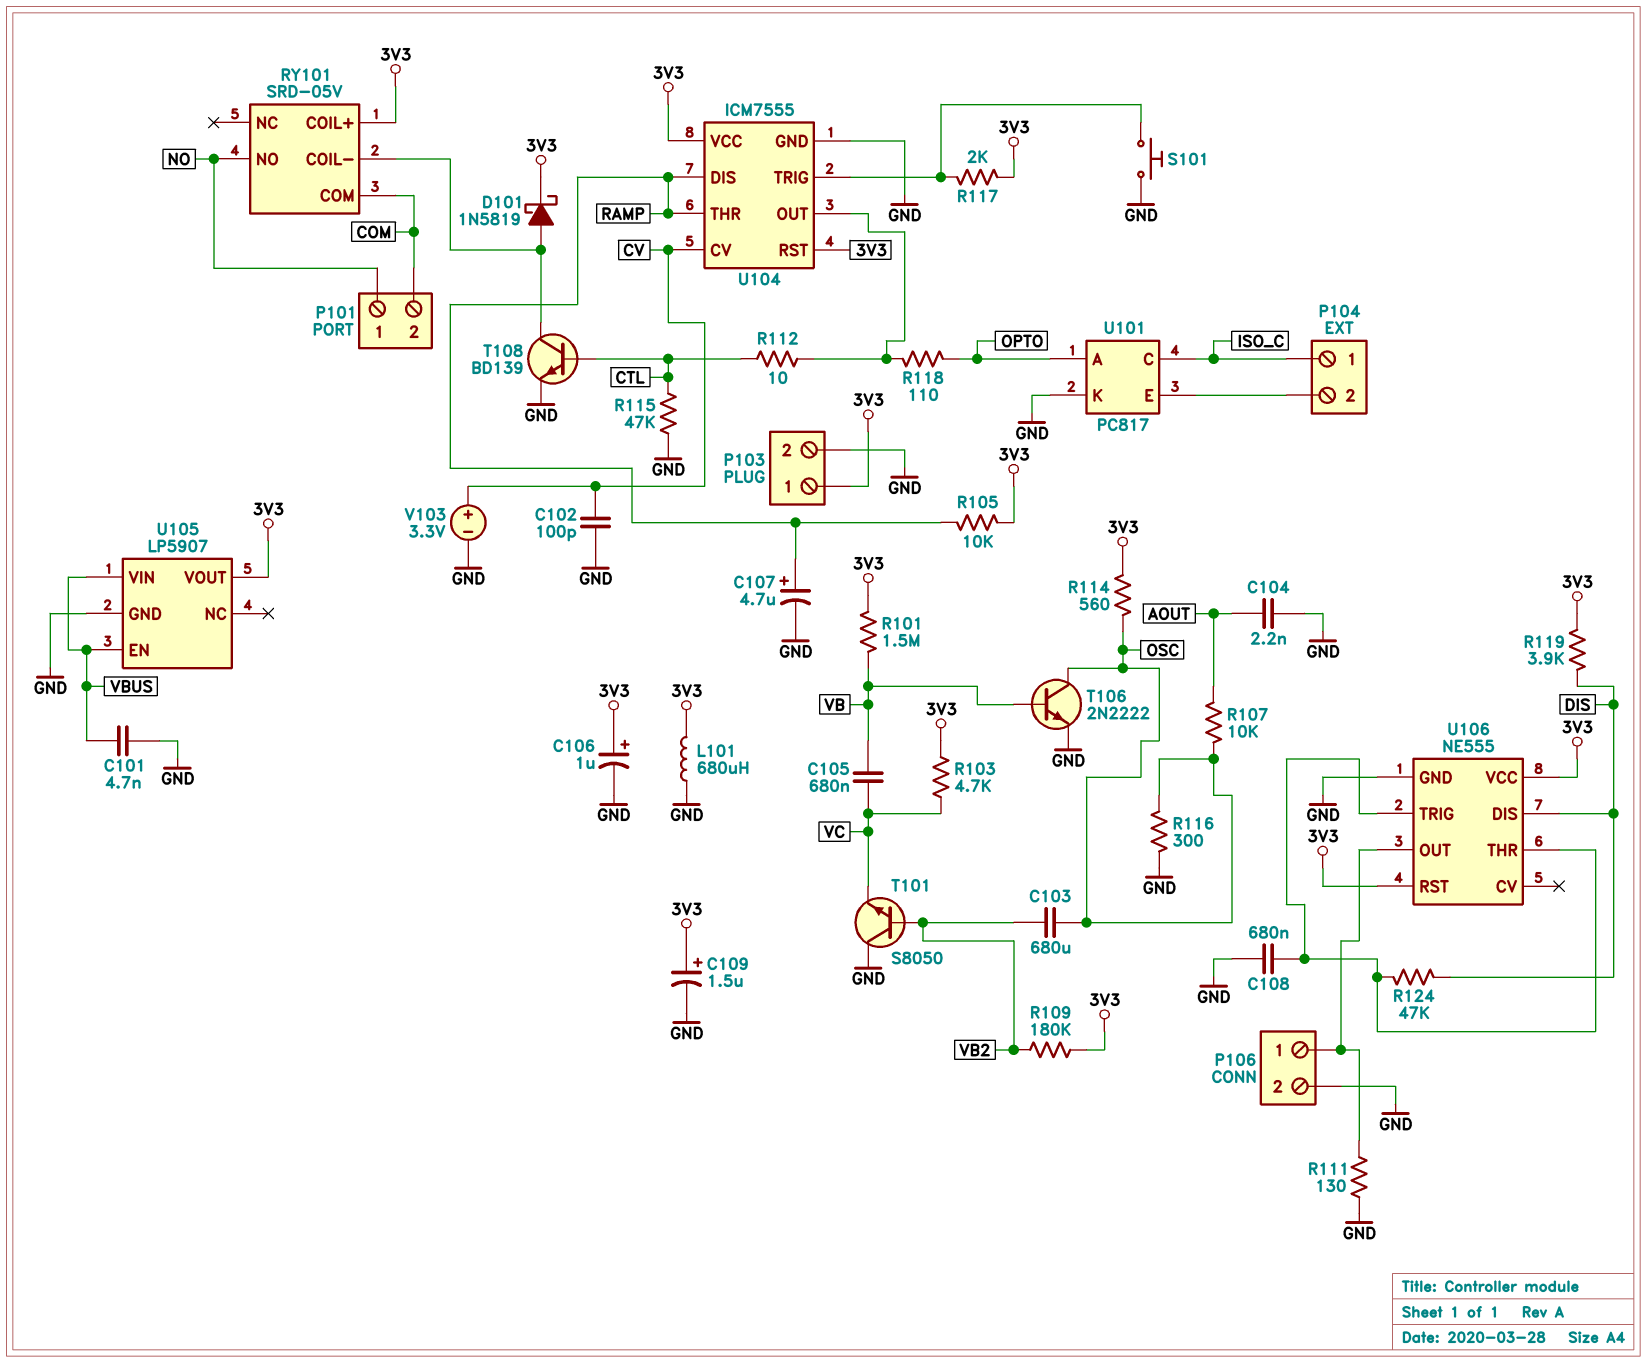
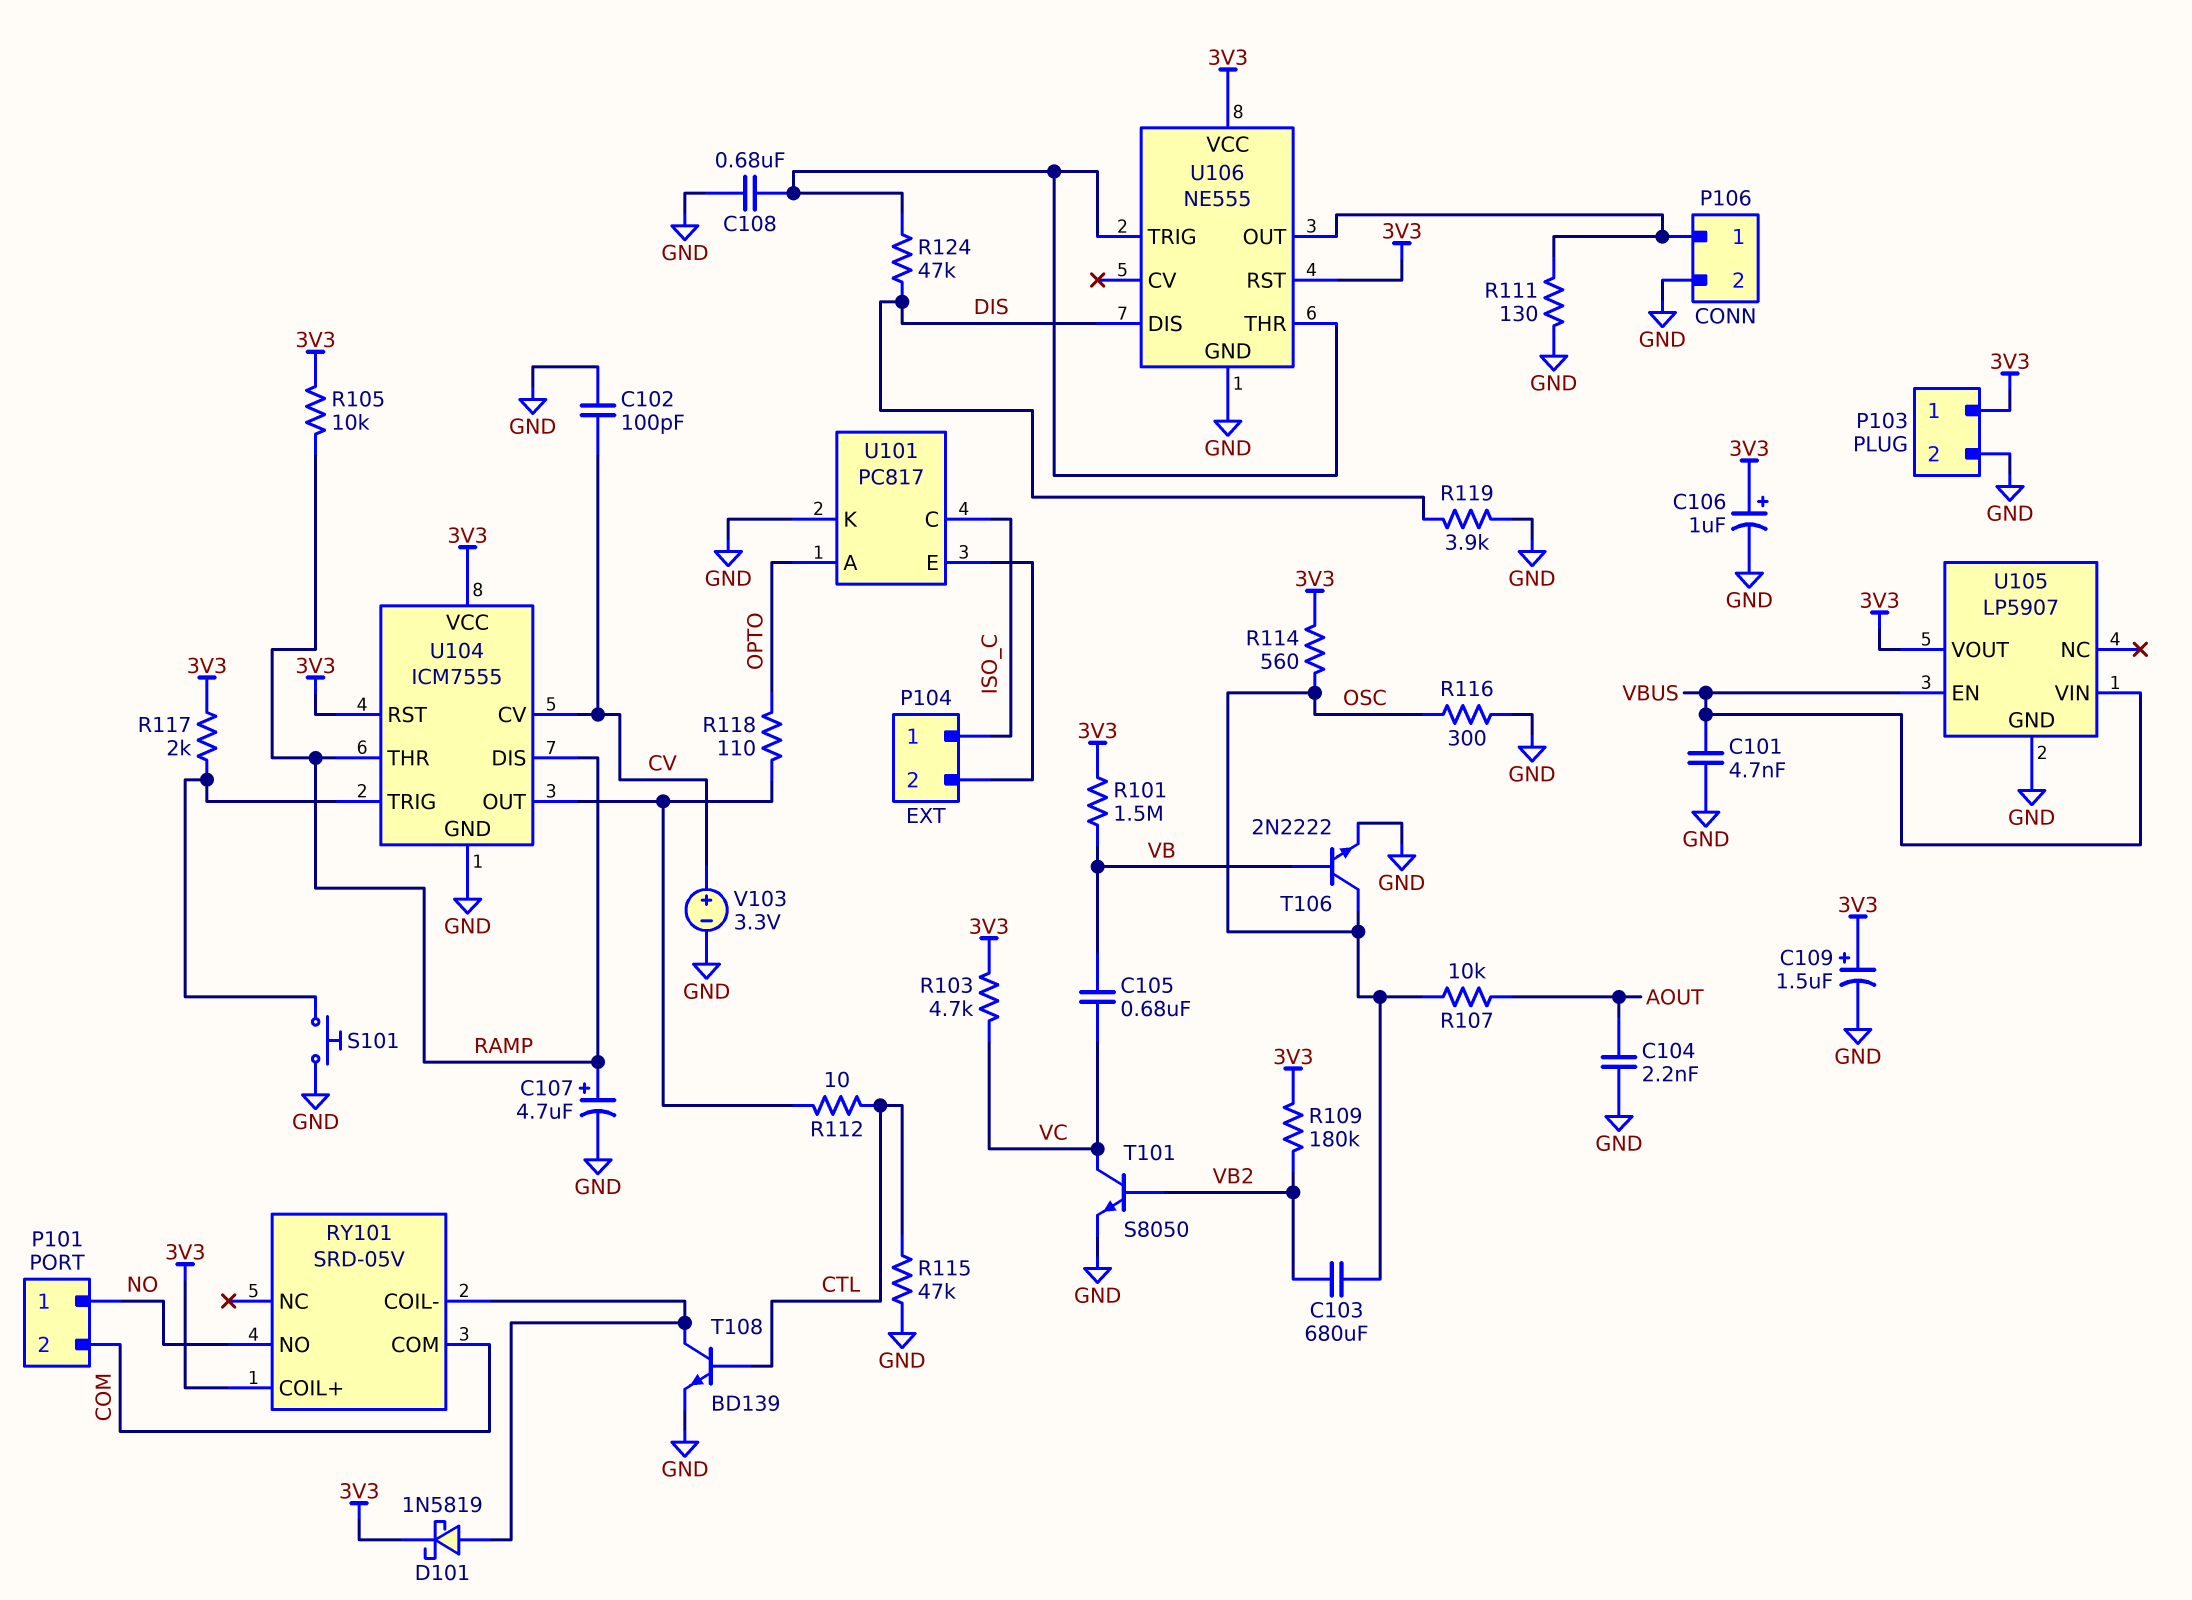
L101: 680uH (3V3, GND) -> none
R119: 3.9k (3V3, DIS) -> 3.9k (DIS, GND)
T101: NPN S8050 (B VB2, C GND, E VC) -> NPN S8050 (B VB2, C VC, E GND)

